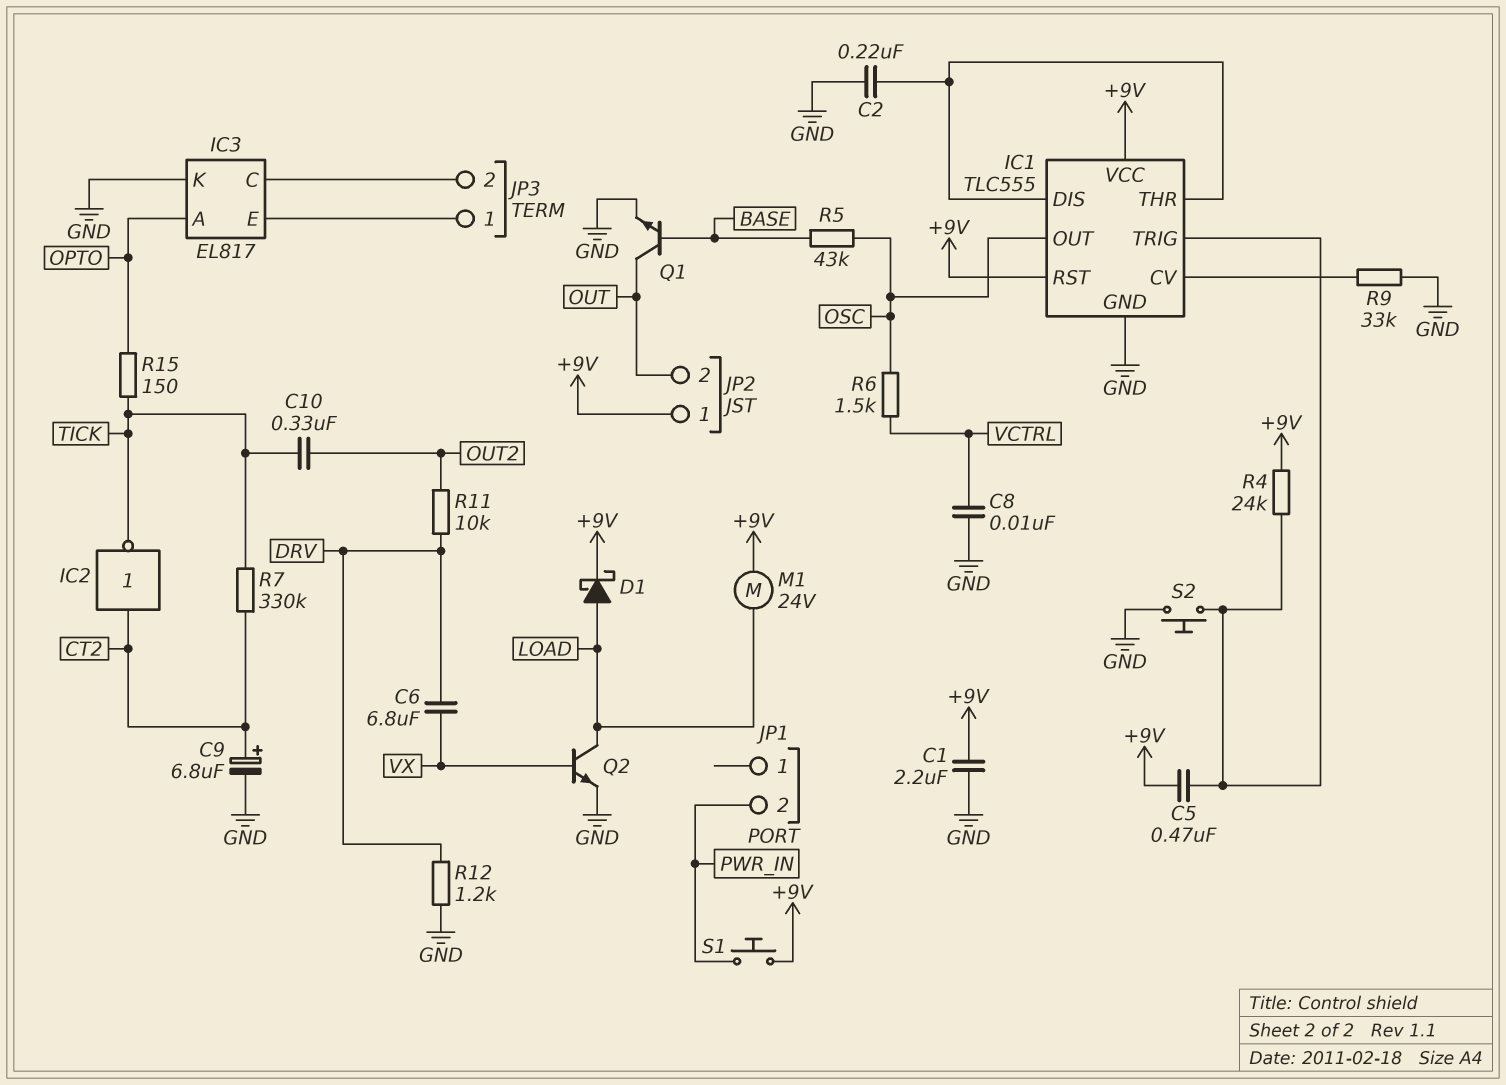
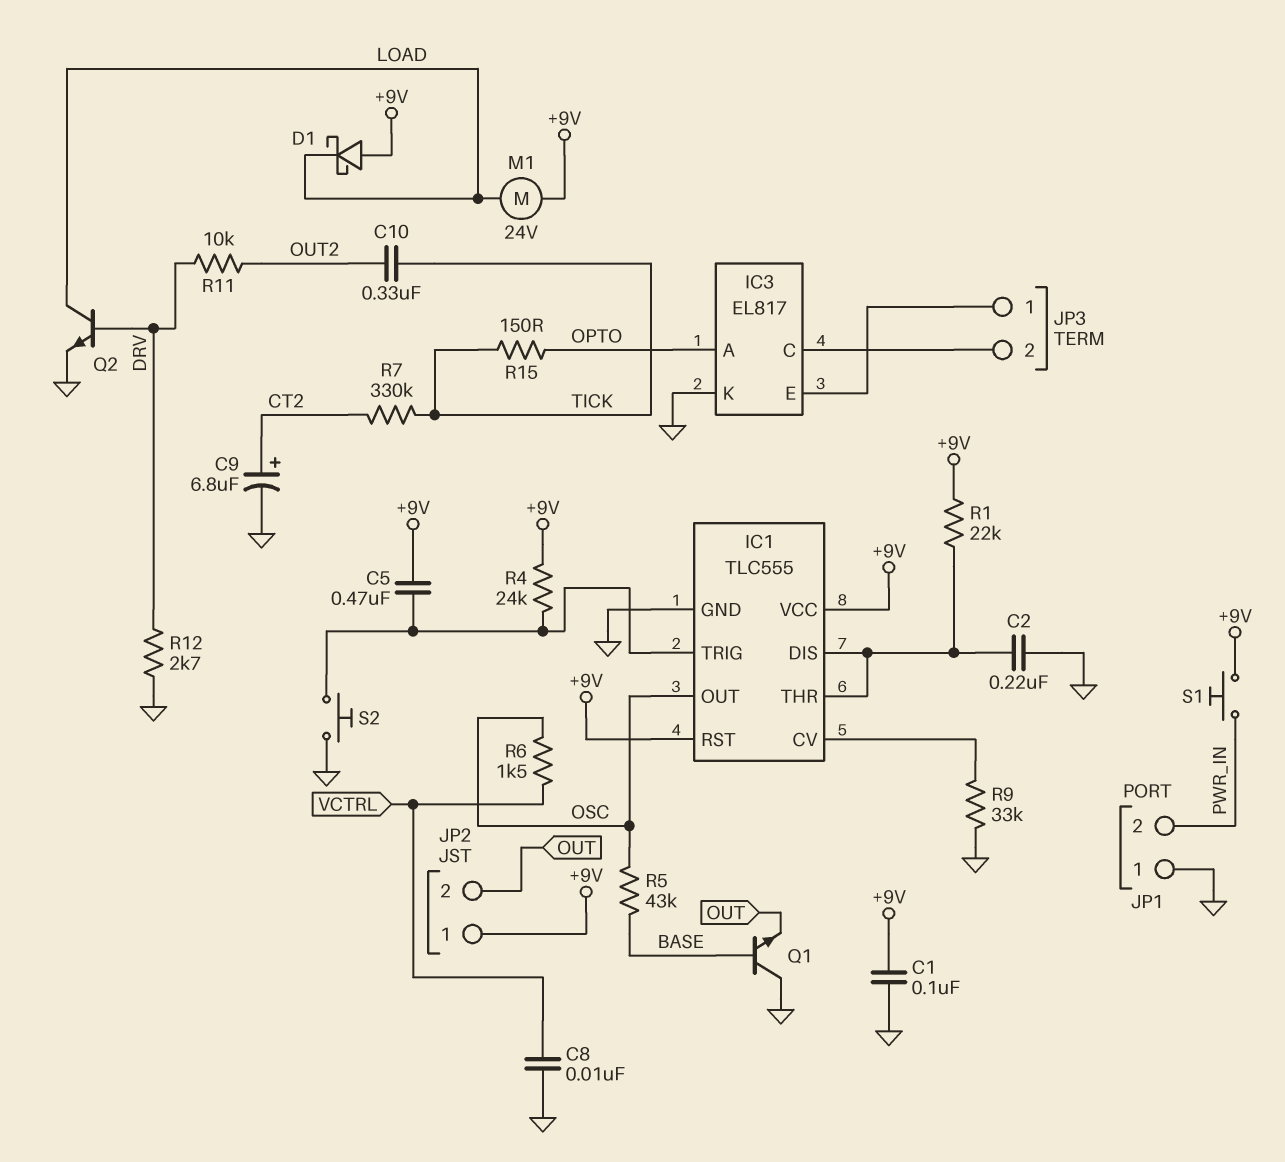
C1: 2.2uF (+9V, GND) -> 100nF (+9V, GND)
C6: 6.8uF (DRV, VX) -> none
D1: schottky (A LOAD, K +9V) -> schottky (A +9V, K LOAD)
IC2: NOT (in CT2, out TICK) -> none
JP1 pin 1: none -> GND
Q1: NPN (B BASE, C OUT, E GND) -> NPN (B BASE, C GND, E OUT)
Q2: NPN (B VX, C LOAD, E GND) -> NPN (B DRV, C LOAD, E GND)
R1: none -> 22k (+9V, IC1/DIS)
R12: 1.2k (DRV, GND) -> 2.7k (DRV, GND)

